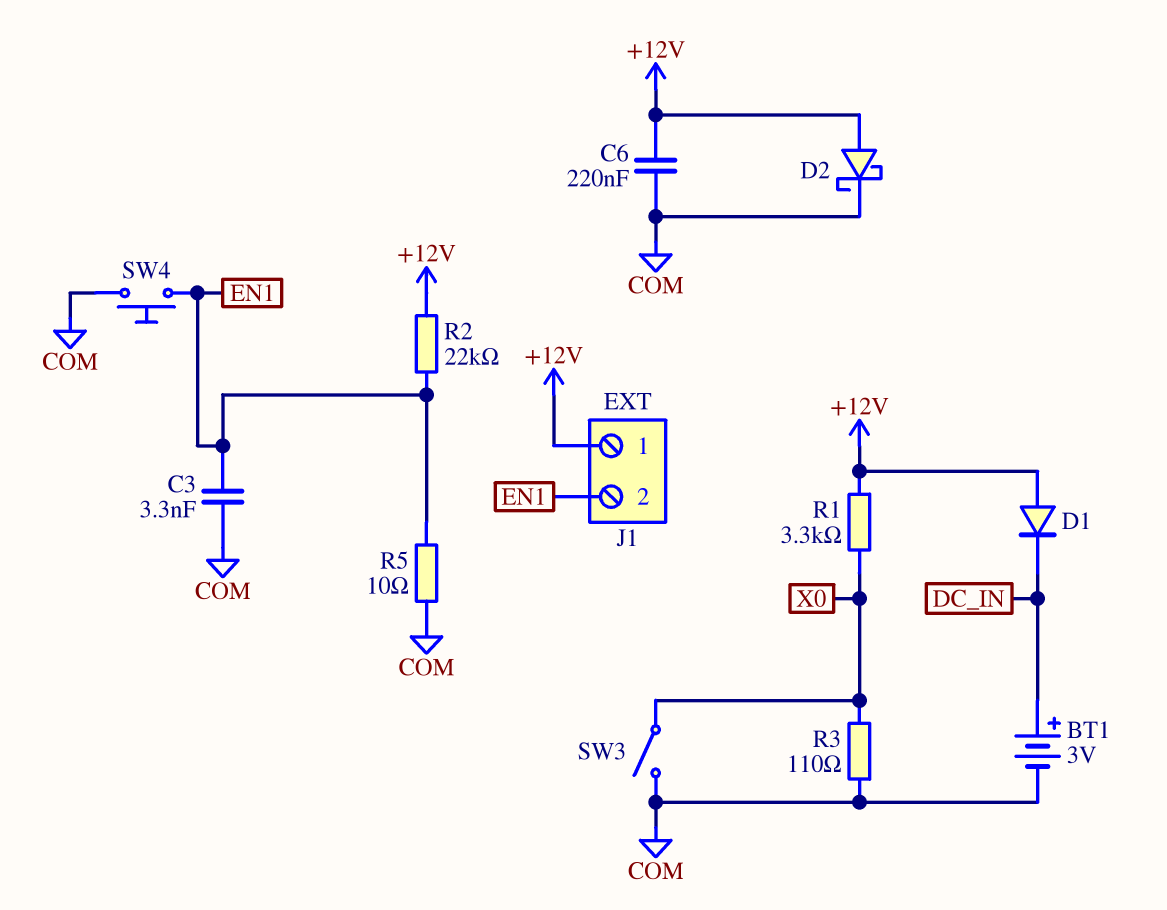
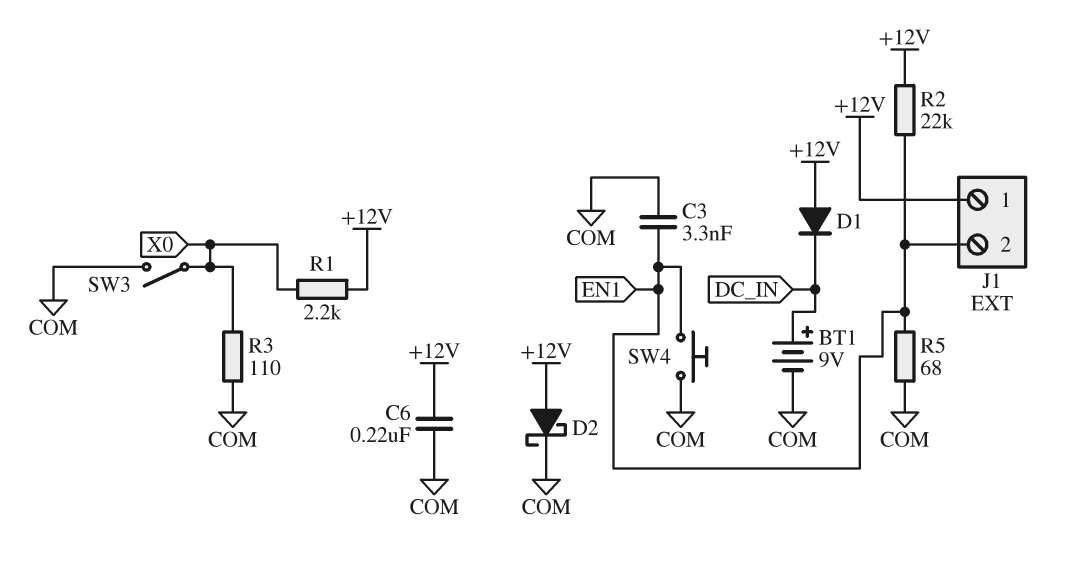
BT1: 3V (plus DC_IN, minus COM) -> 9V (plus DC_IN, minus COM)
R1: 3.3k (+12V, X0) -> 2.2k (+12V, X0)
R5: 10 (COM, EN1) -> 68 (COM, EN1)

